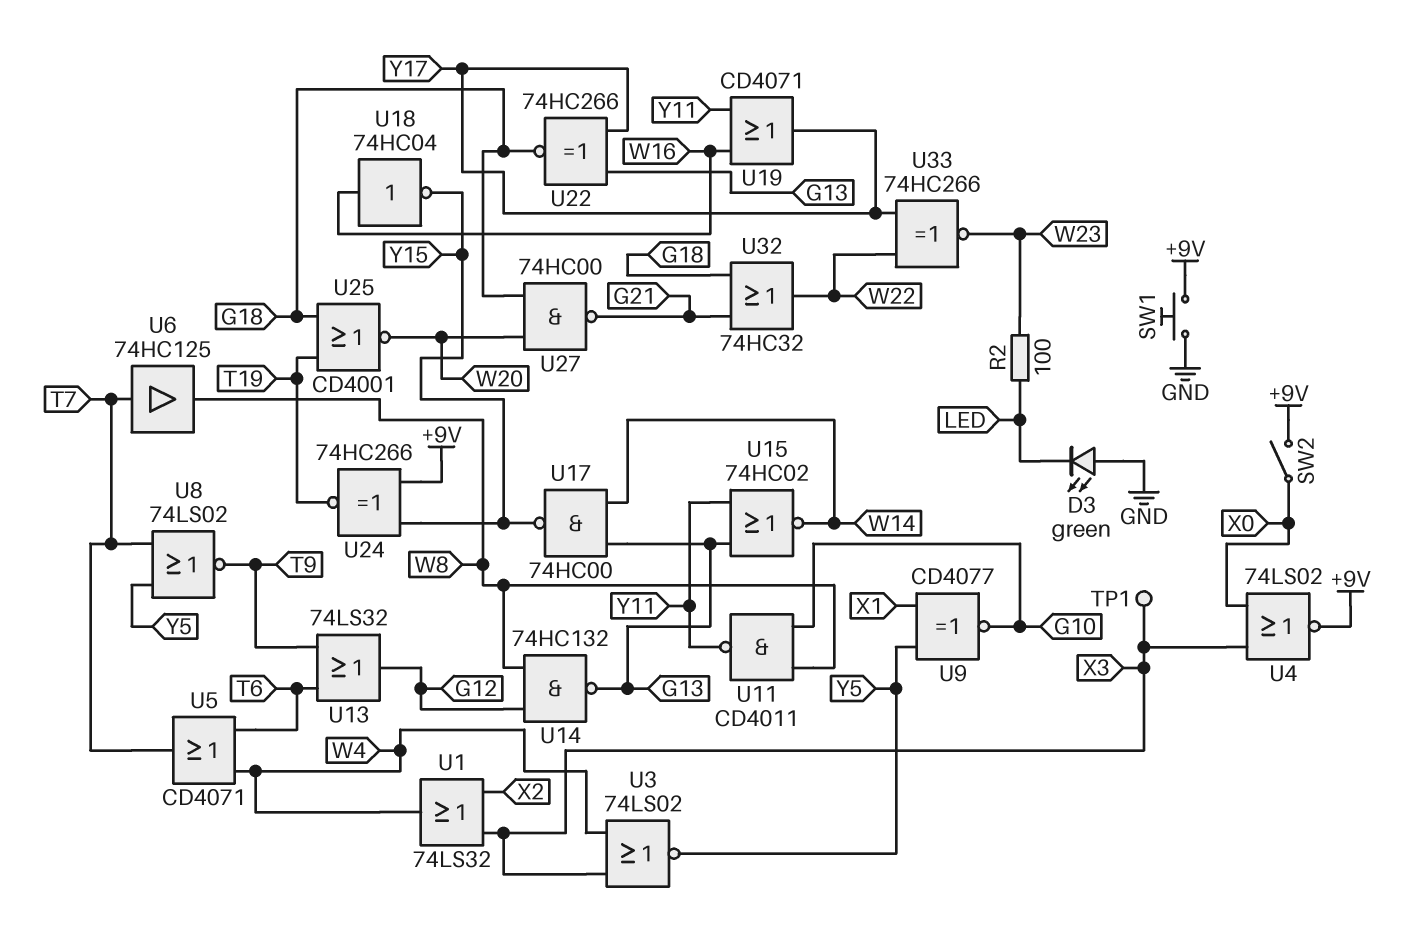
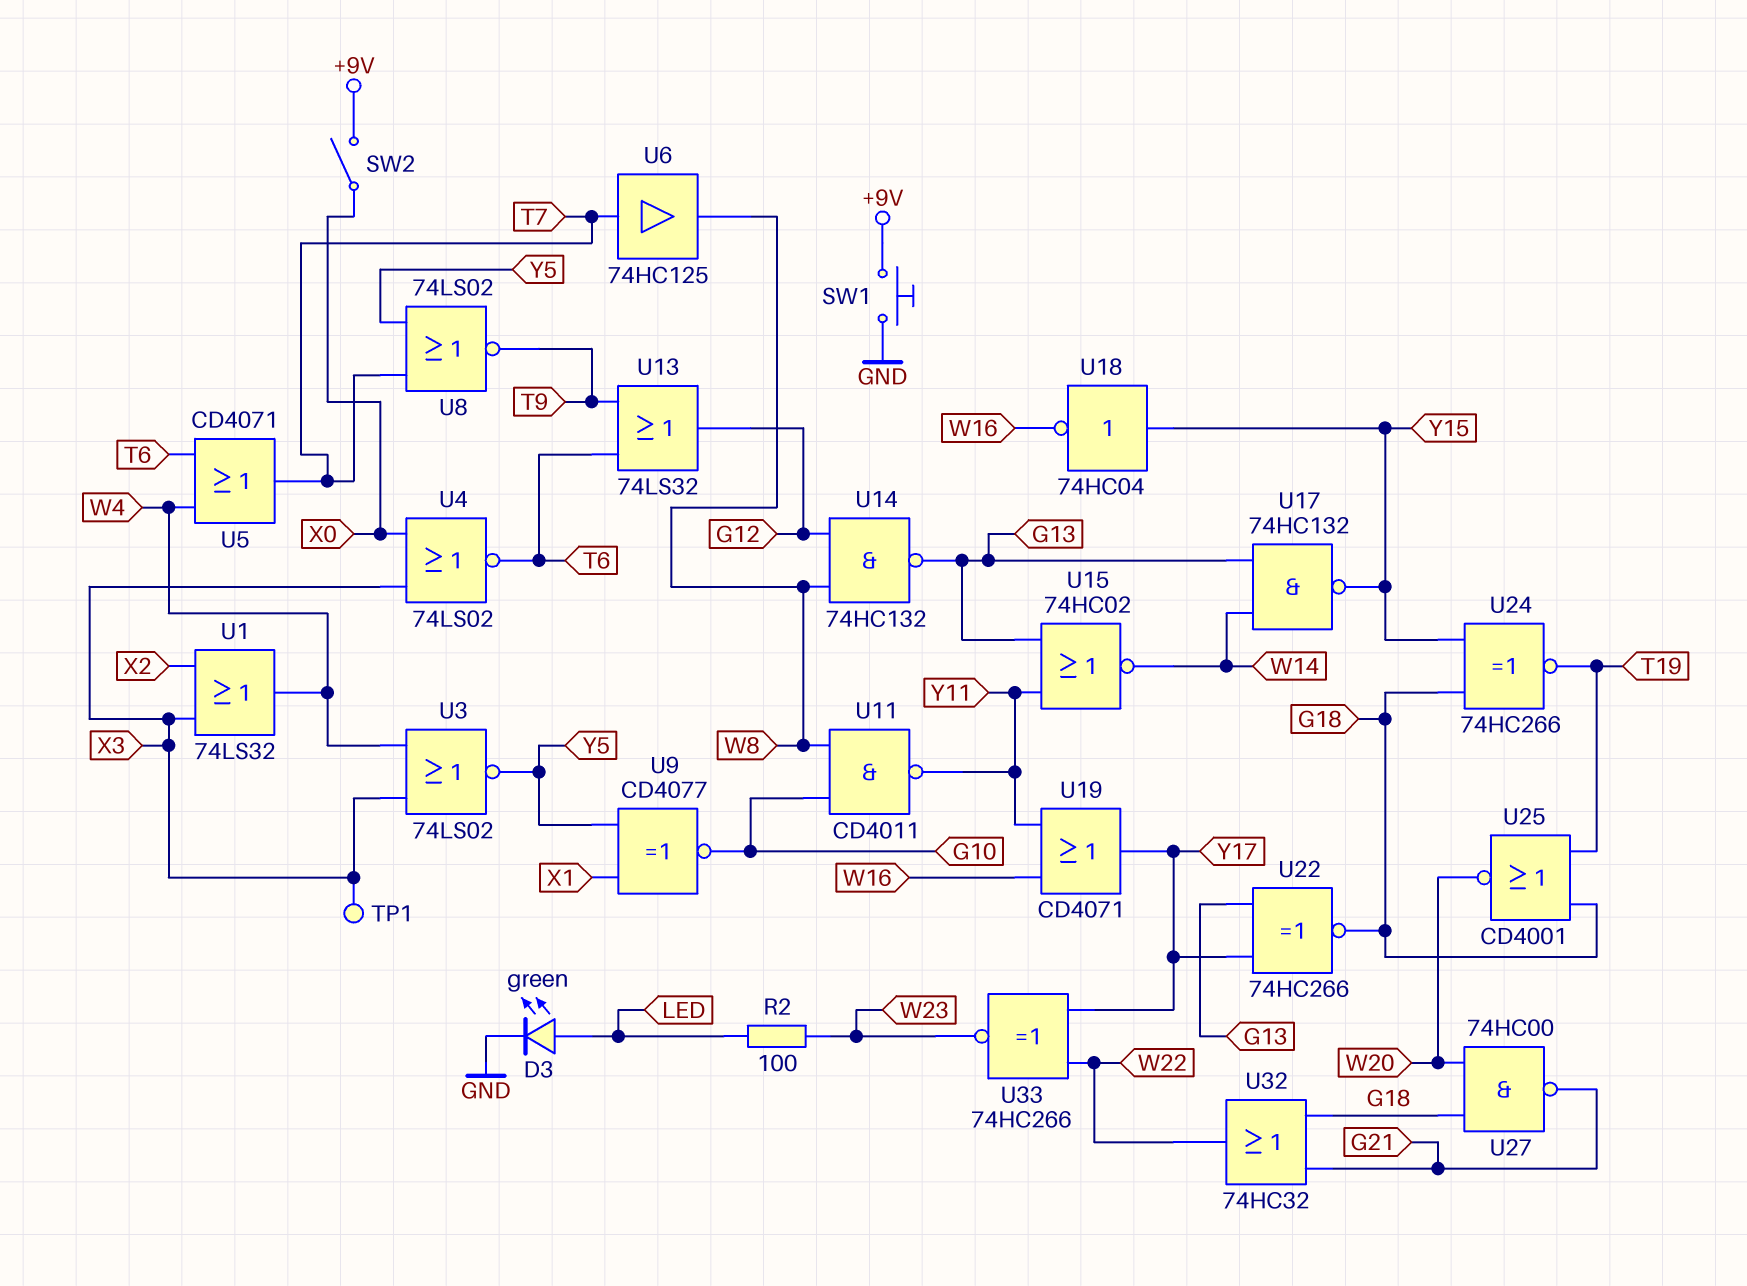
D3: LED green (A GND, K LED) -> LED green (A LED, K GND)
U4: NOR 74LS02 (in X0, in X3, out +9V) -> NOR 74LS02 (in X0, in X3, out T6)
U17: NAND 74HC00 (in G13, in W14, out Y15) -> NAND 74HC132 (in G13, in W14, out Y15)
U18: NOT 74HC04 (in W16, out Y15) -> NOT 74HC04 (in Y15, out W16)
U24: XNOR 74HC266 (in +9V, in Y15, out T19) -> XNOR 74HC266 (in G18, in Y15, out T19)

